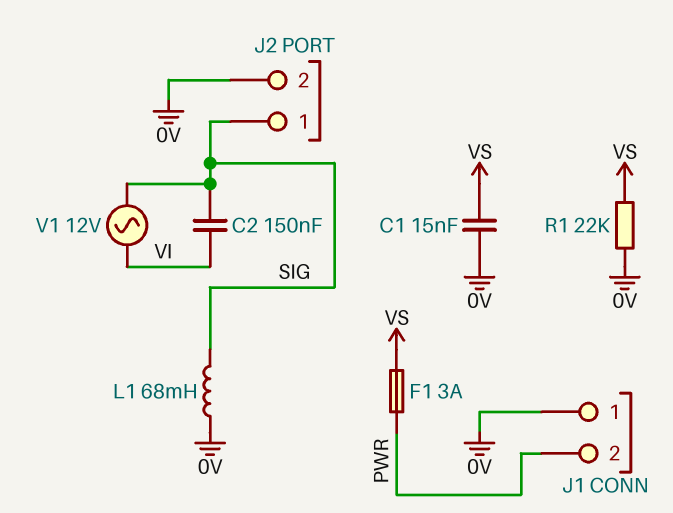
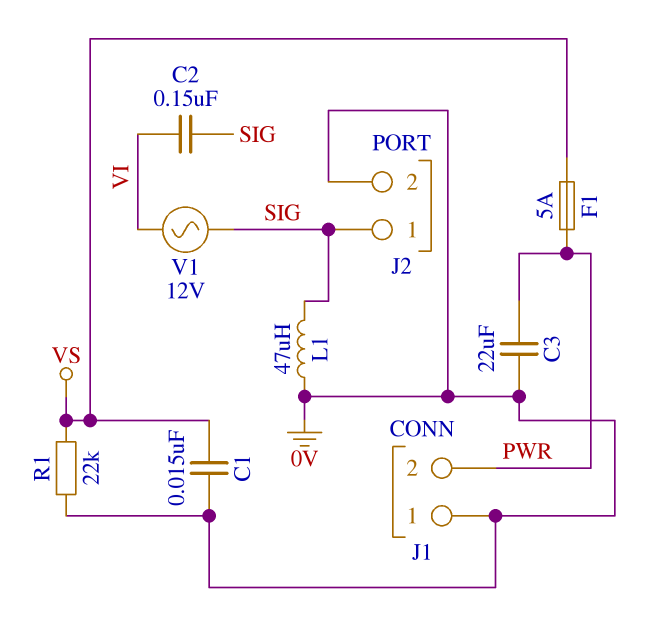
C3: none -> 22uF (0V, PWR)
F1: 3A (PWR, VS) -> 5A (PWR, VS)
L1: 68mH (0V, SIG) -> 47uH (0V, SIG)

